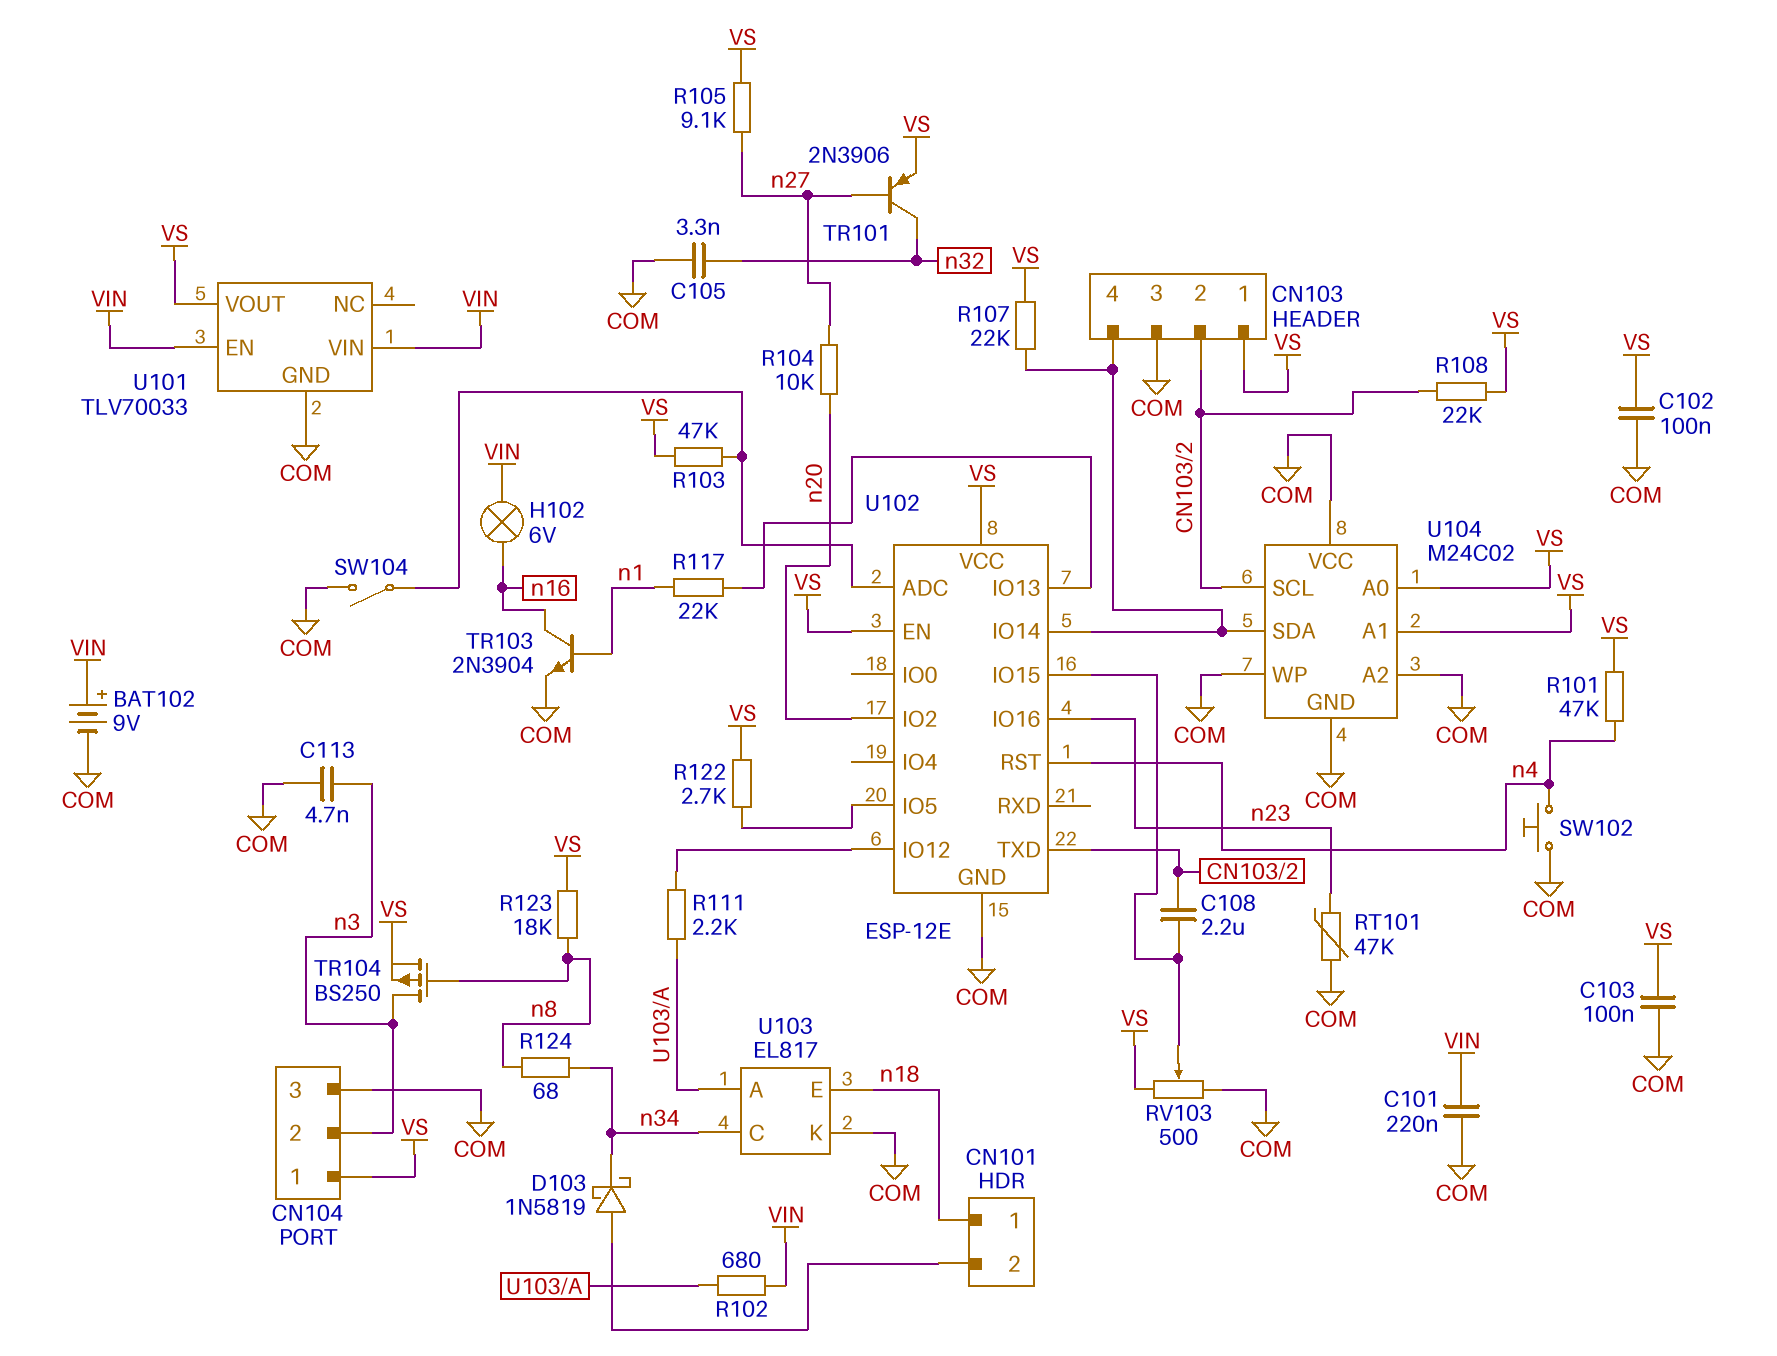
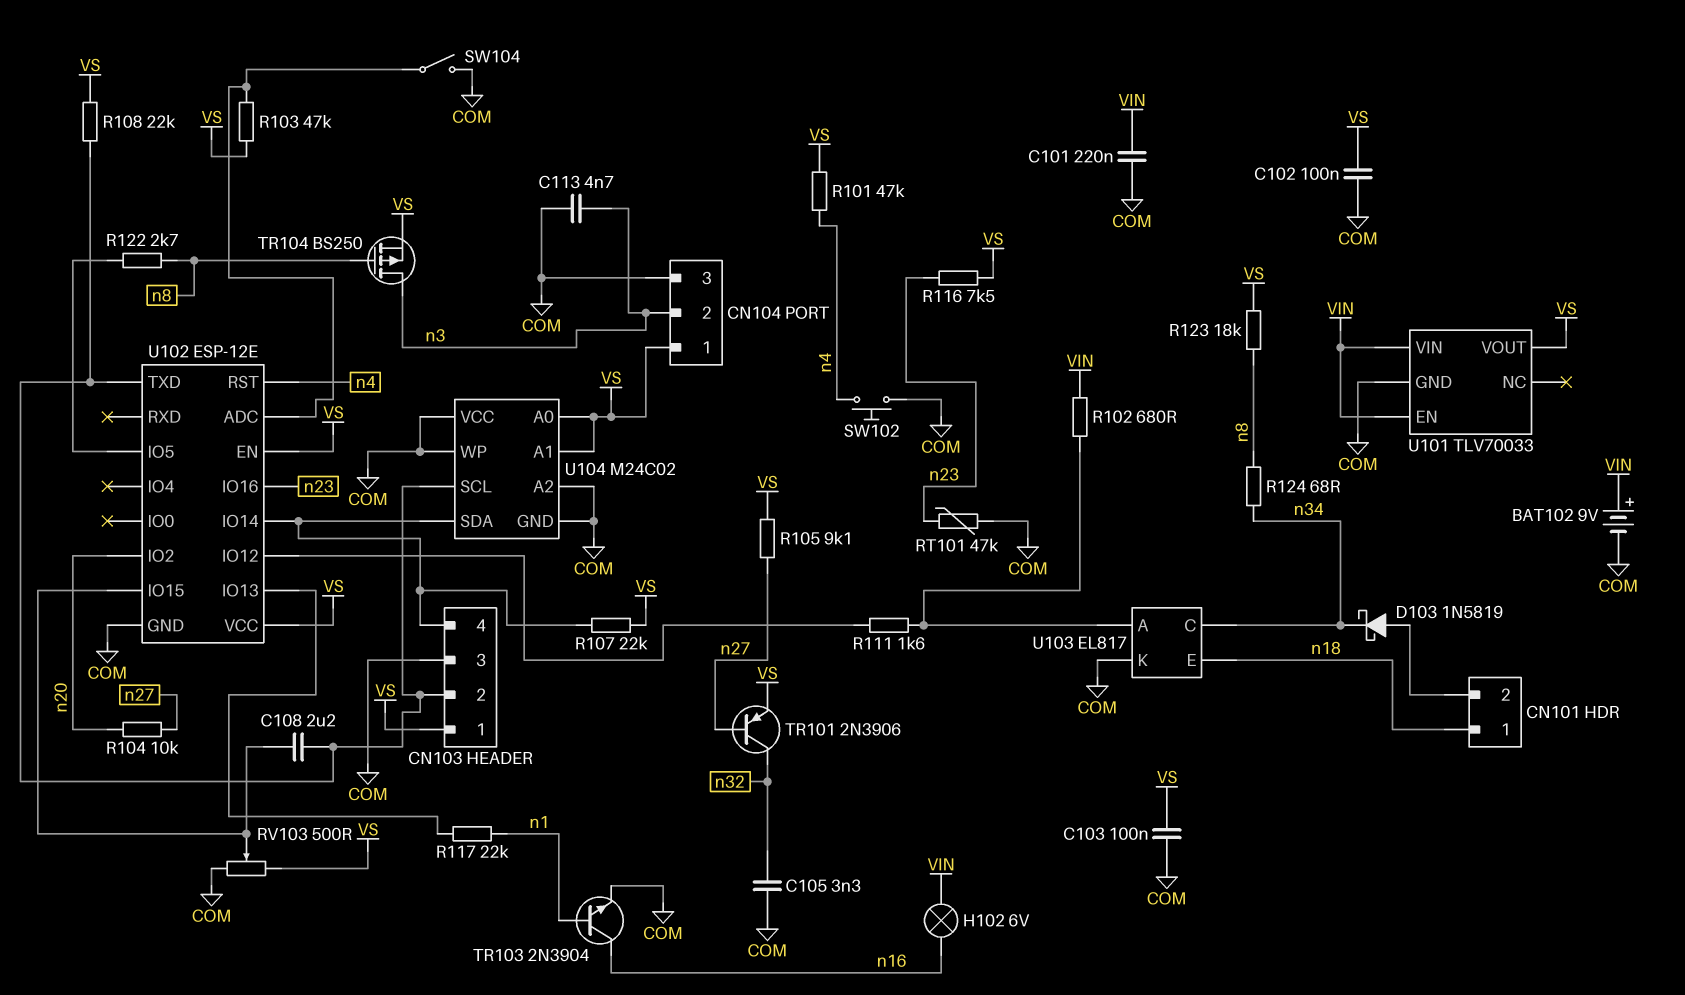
R111: 2.2k (U102/IO12, U103/A) -> 1.6k (U102/IO12, U103/A)
R116: none -> 7.5k (VS, n23)
R122: 2.7k (U102/IO5, VS) -> 2.7k (U102/IO5, n8)

